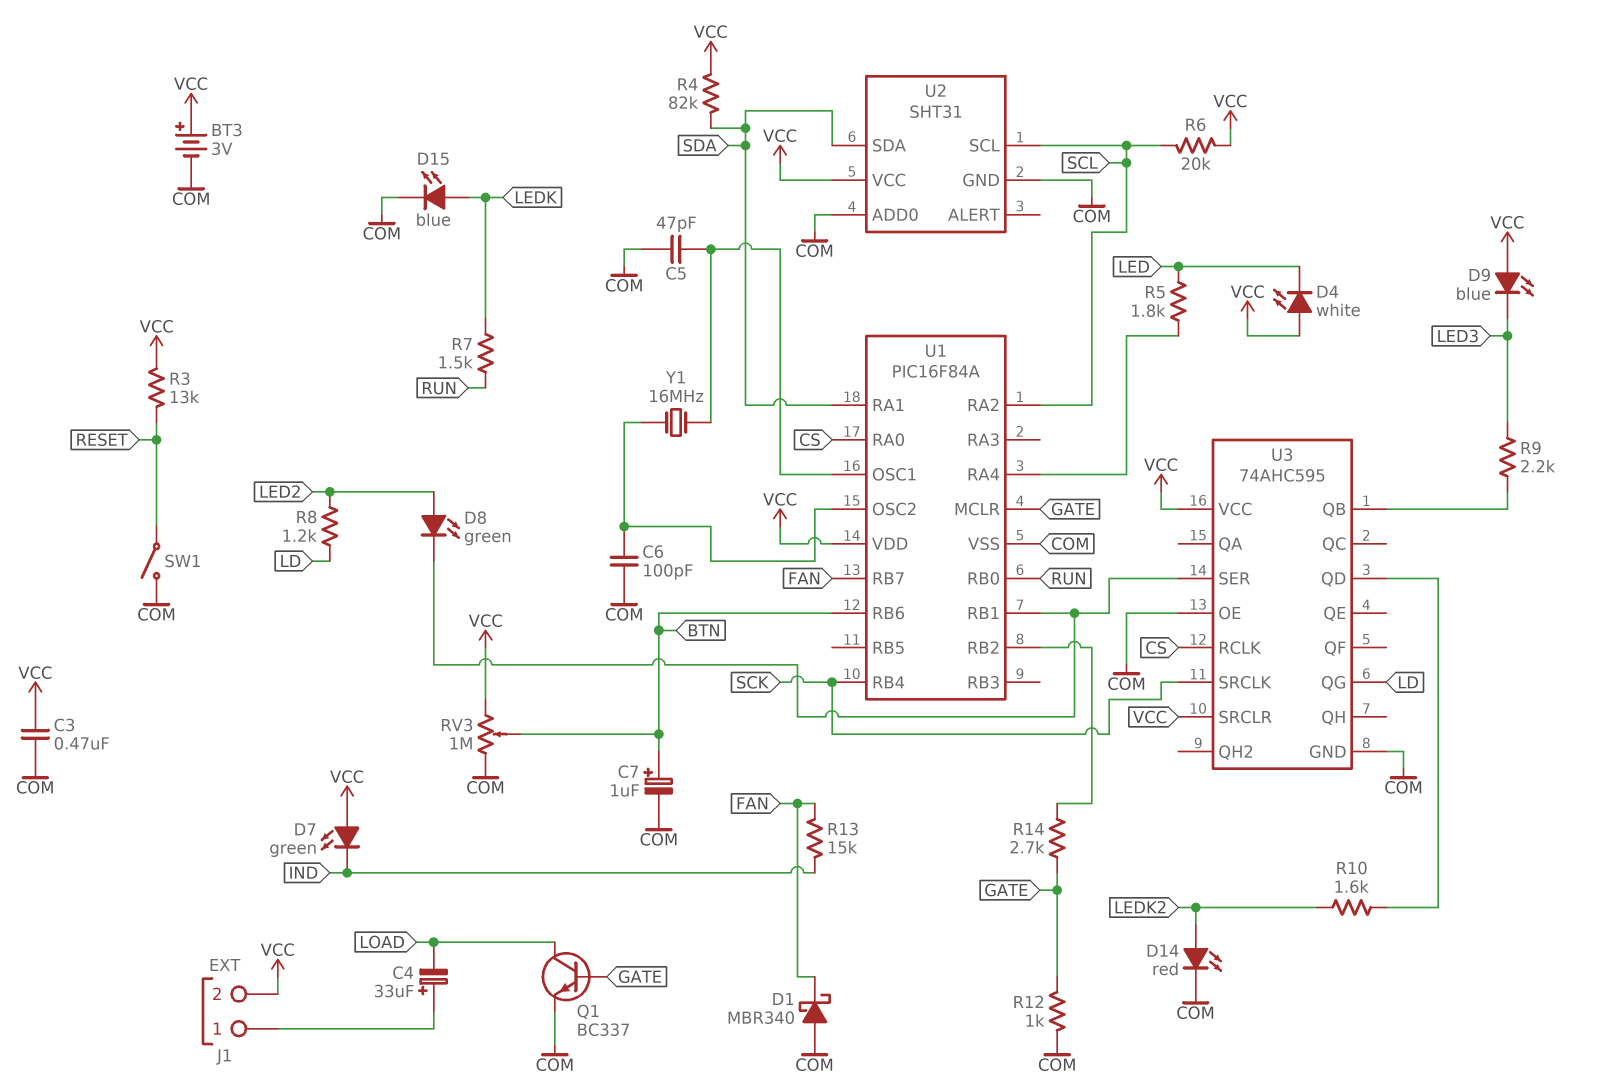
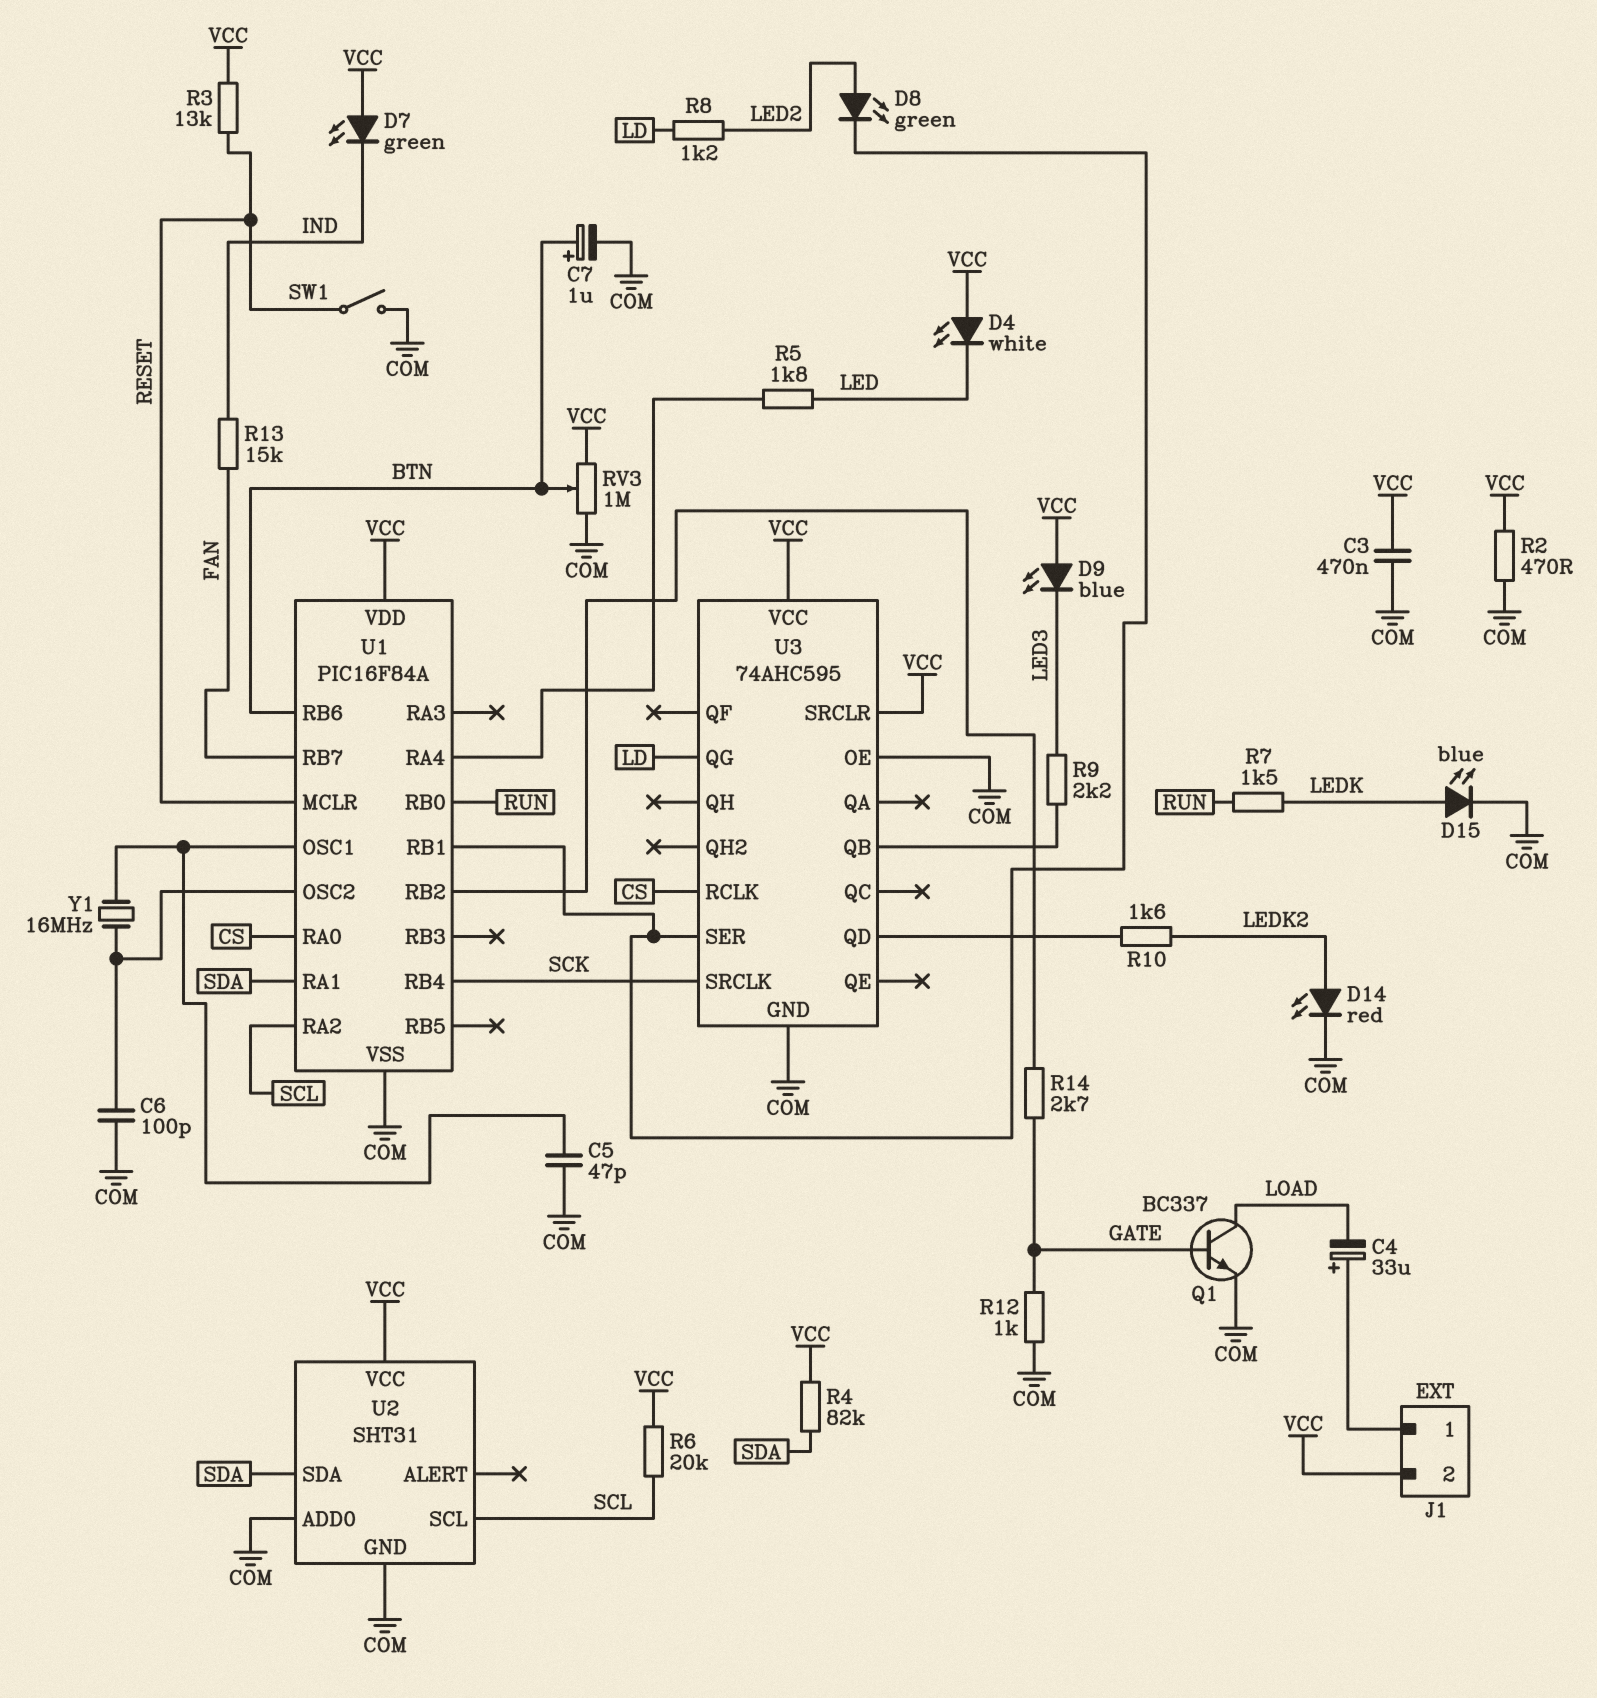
BT3: 3V (plus VCC, minus COM) -> none
D1: schottky MBR340 (A COM, K FAN) -> none
R2: none -> 470 (COM, VCC)
U1 pin MCLR: GATE -> RESET

